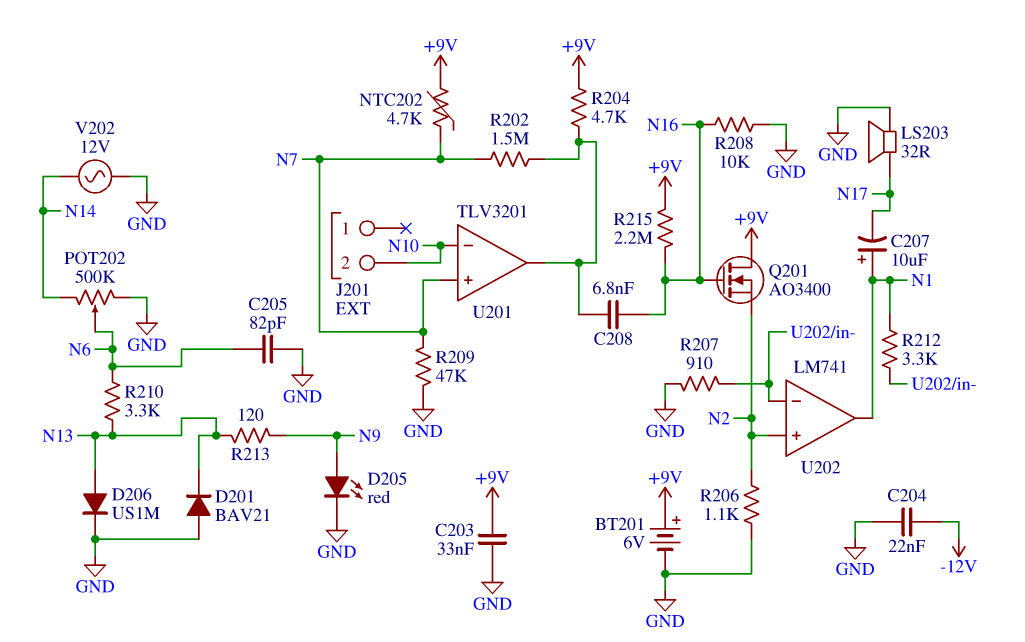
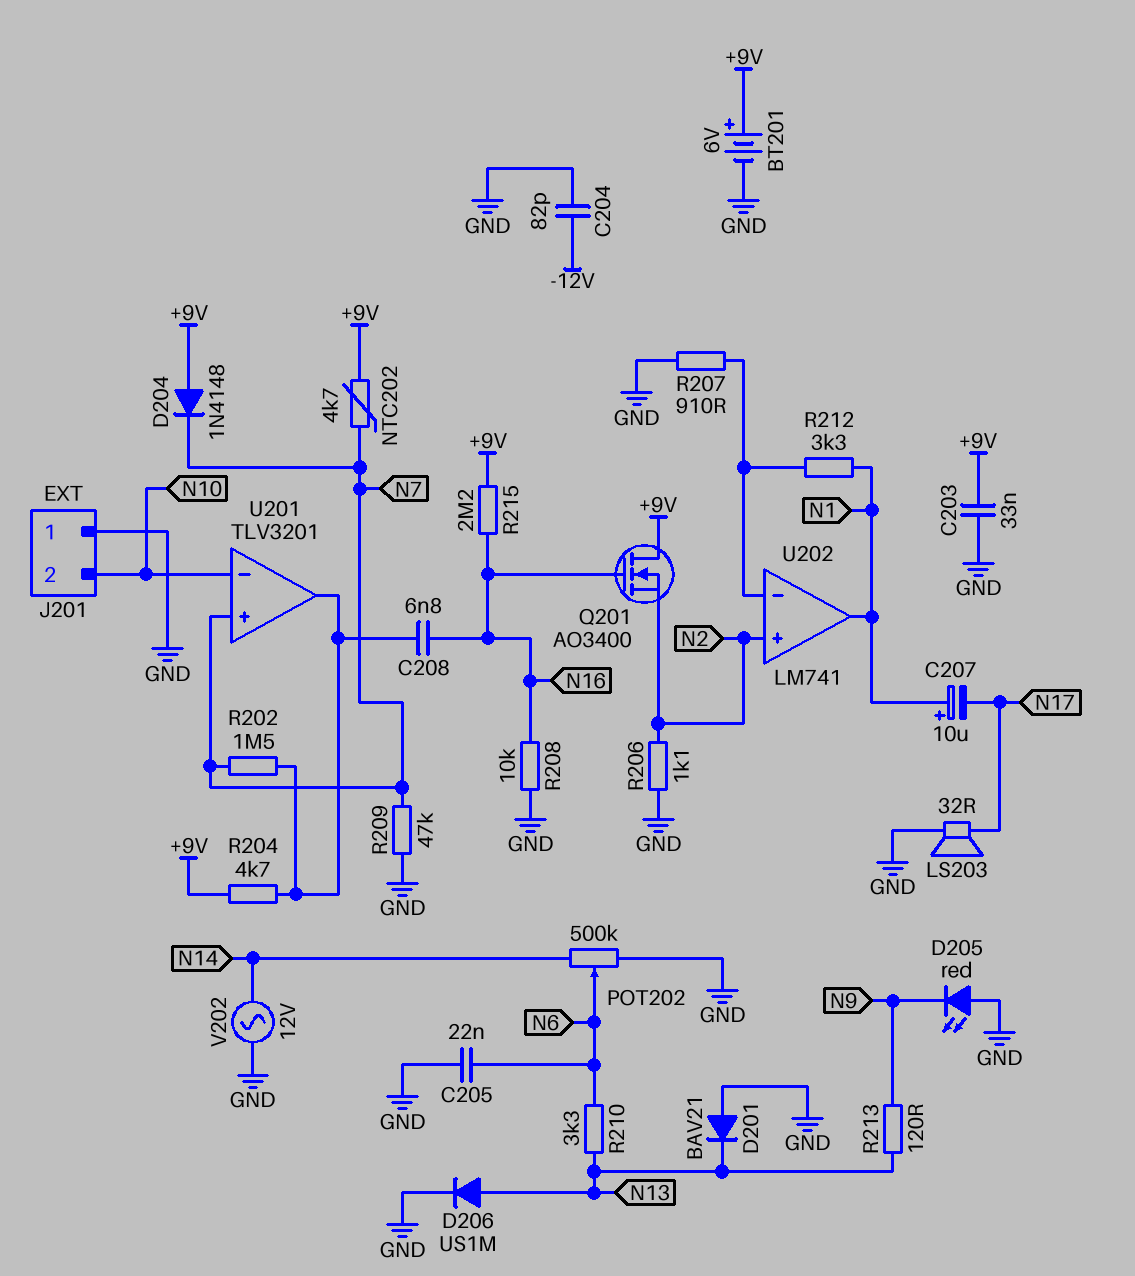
C204: 22nF (-12V, GND) -> 82pF (-12V, GND)
C205: 82pF (GND, N6) -> 22nF (GND, N6)
D204: none -> diode 1N4148 (A +9V, K N7)
D205: LED red (A N9, K GND) -> LED red (A GND, K N9)
J201 pin 1: none -> GND

